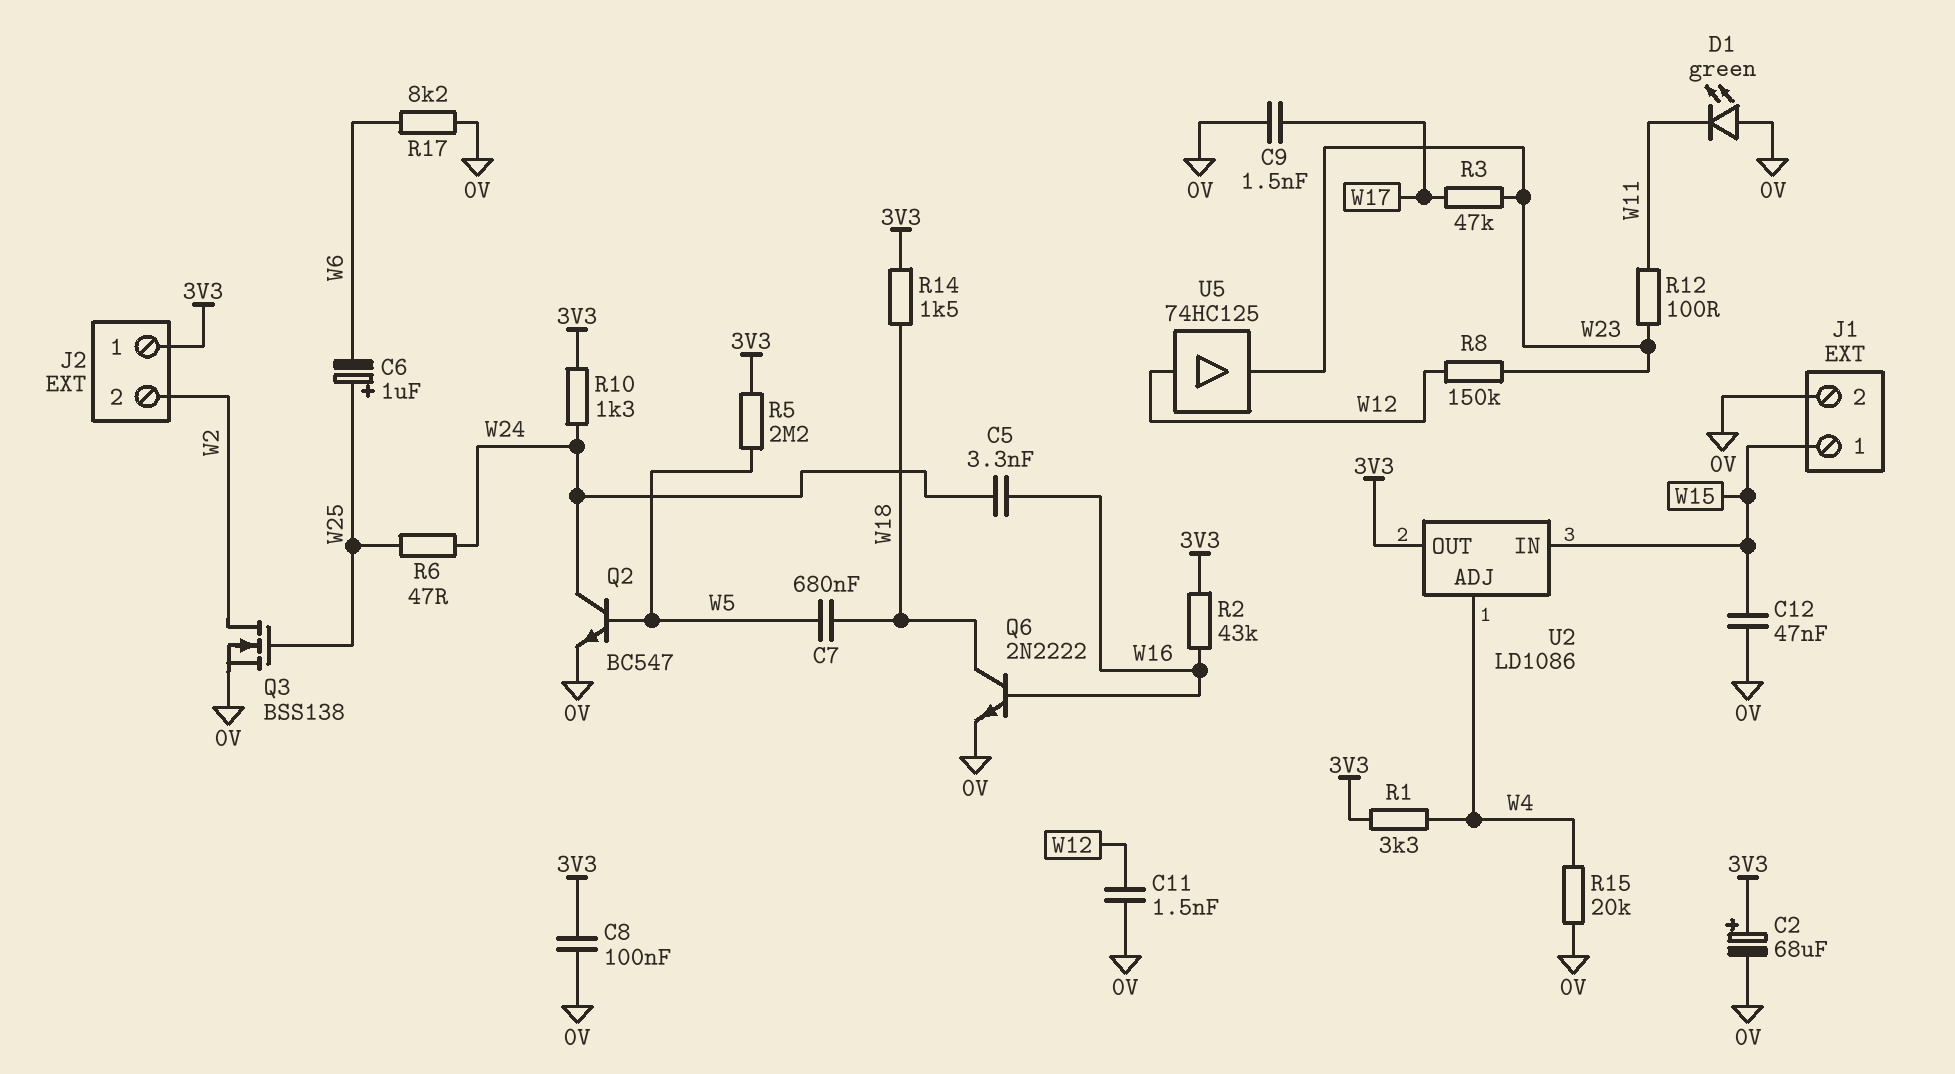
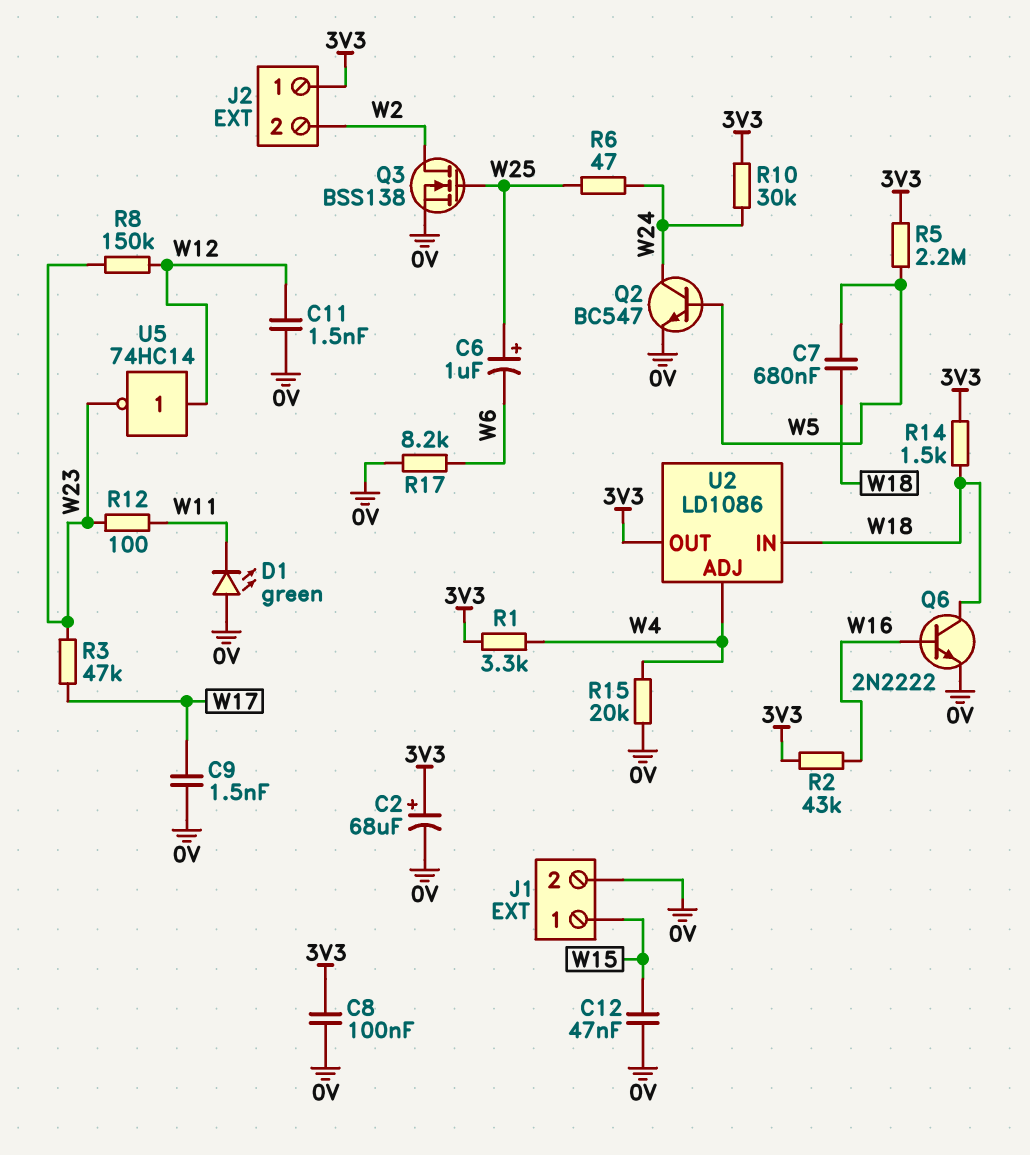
C5: 3.3nF (W16, W24) -> none
R10: 1.3k (3V3, W24) -> 30k (3V3, W24)
U2 pin IN: W15 -> W18
U5: buffer 74HC125 (in W12, out W23) -> NOT 74HC14 (in W12, out W23)

